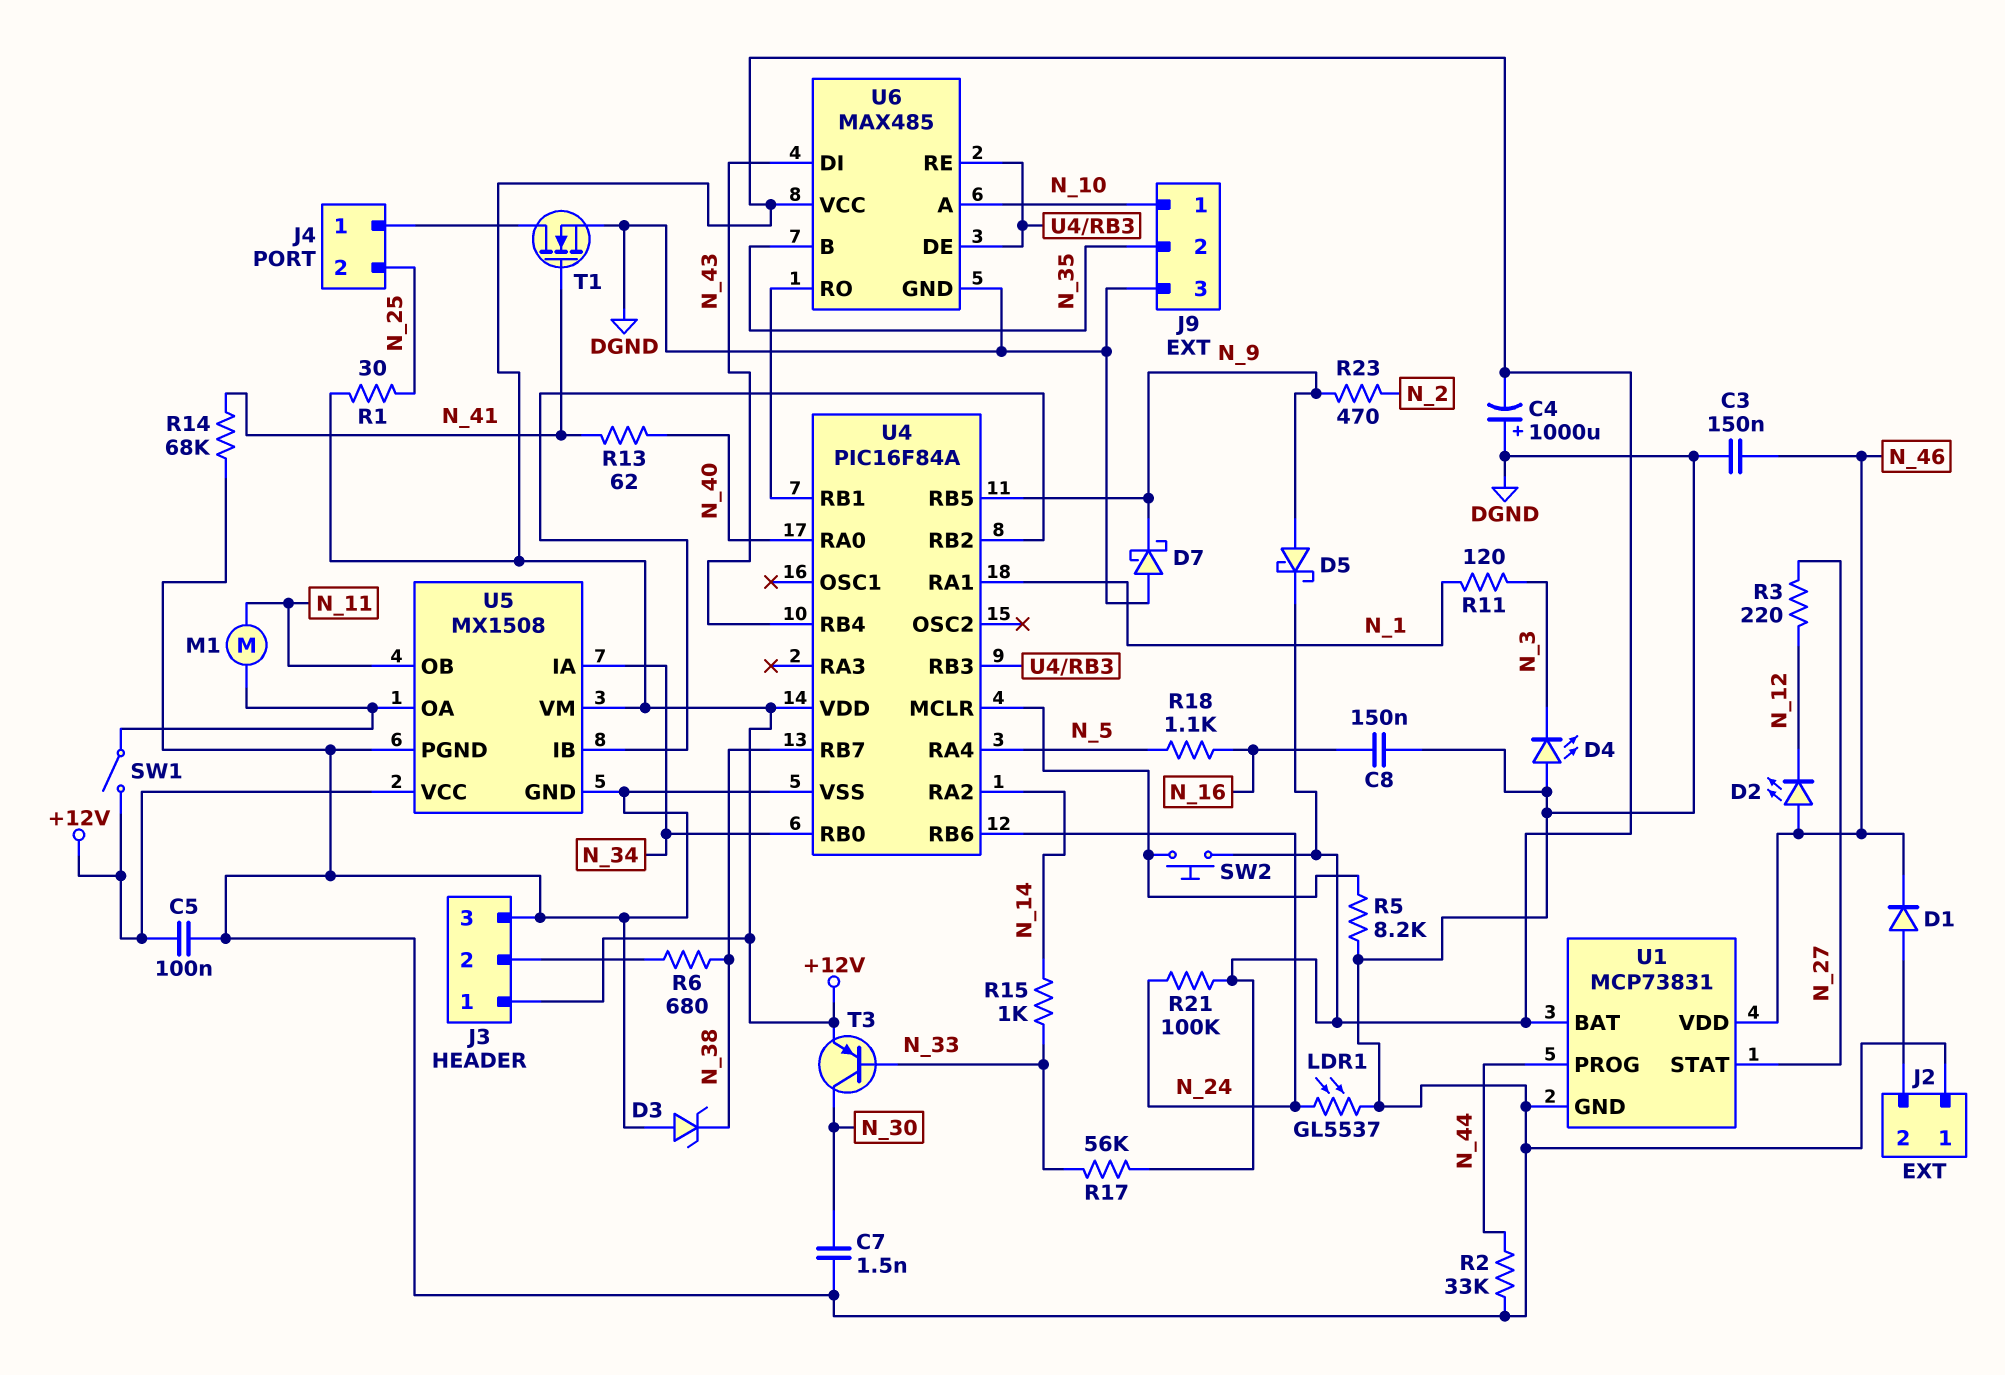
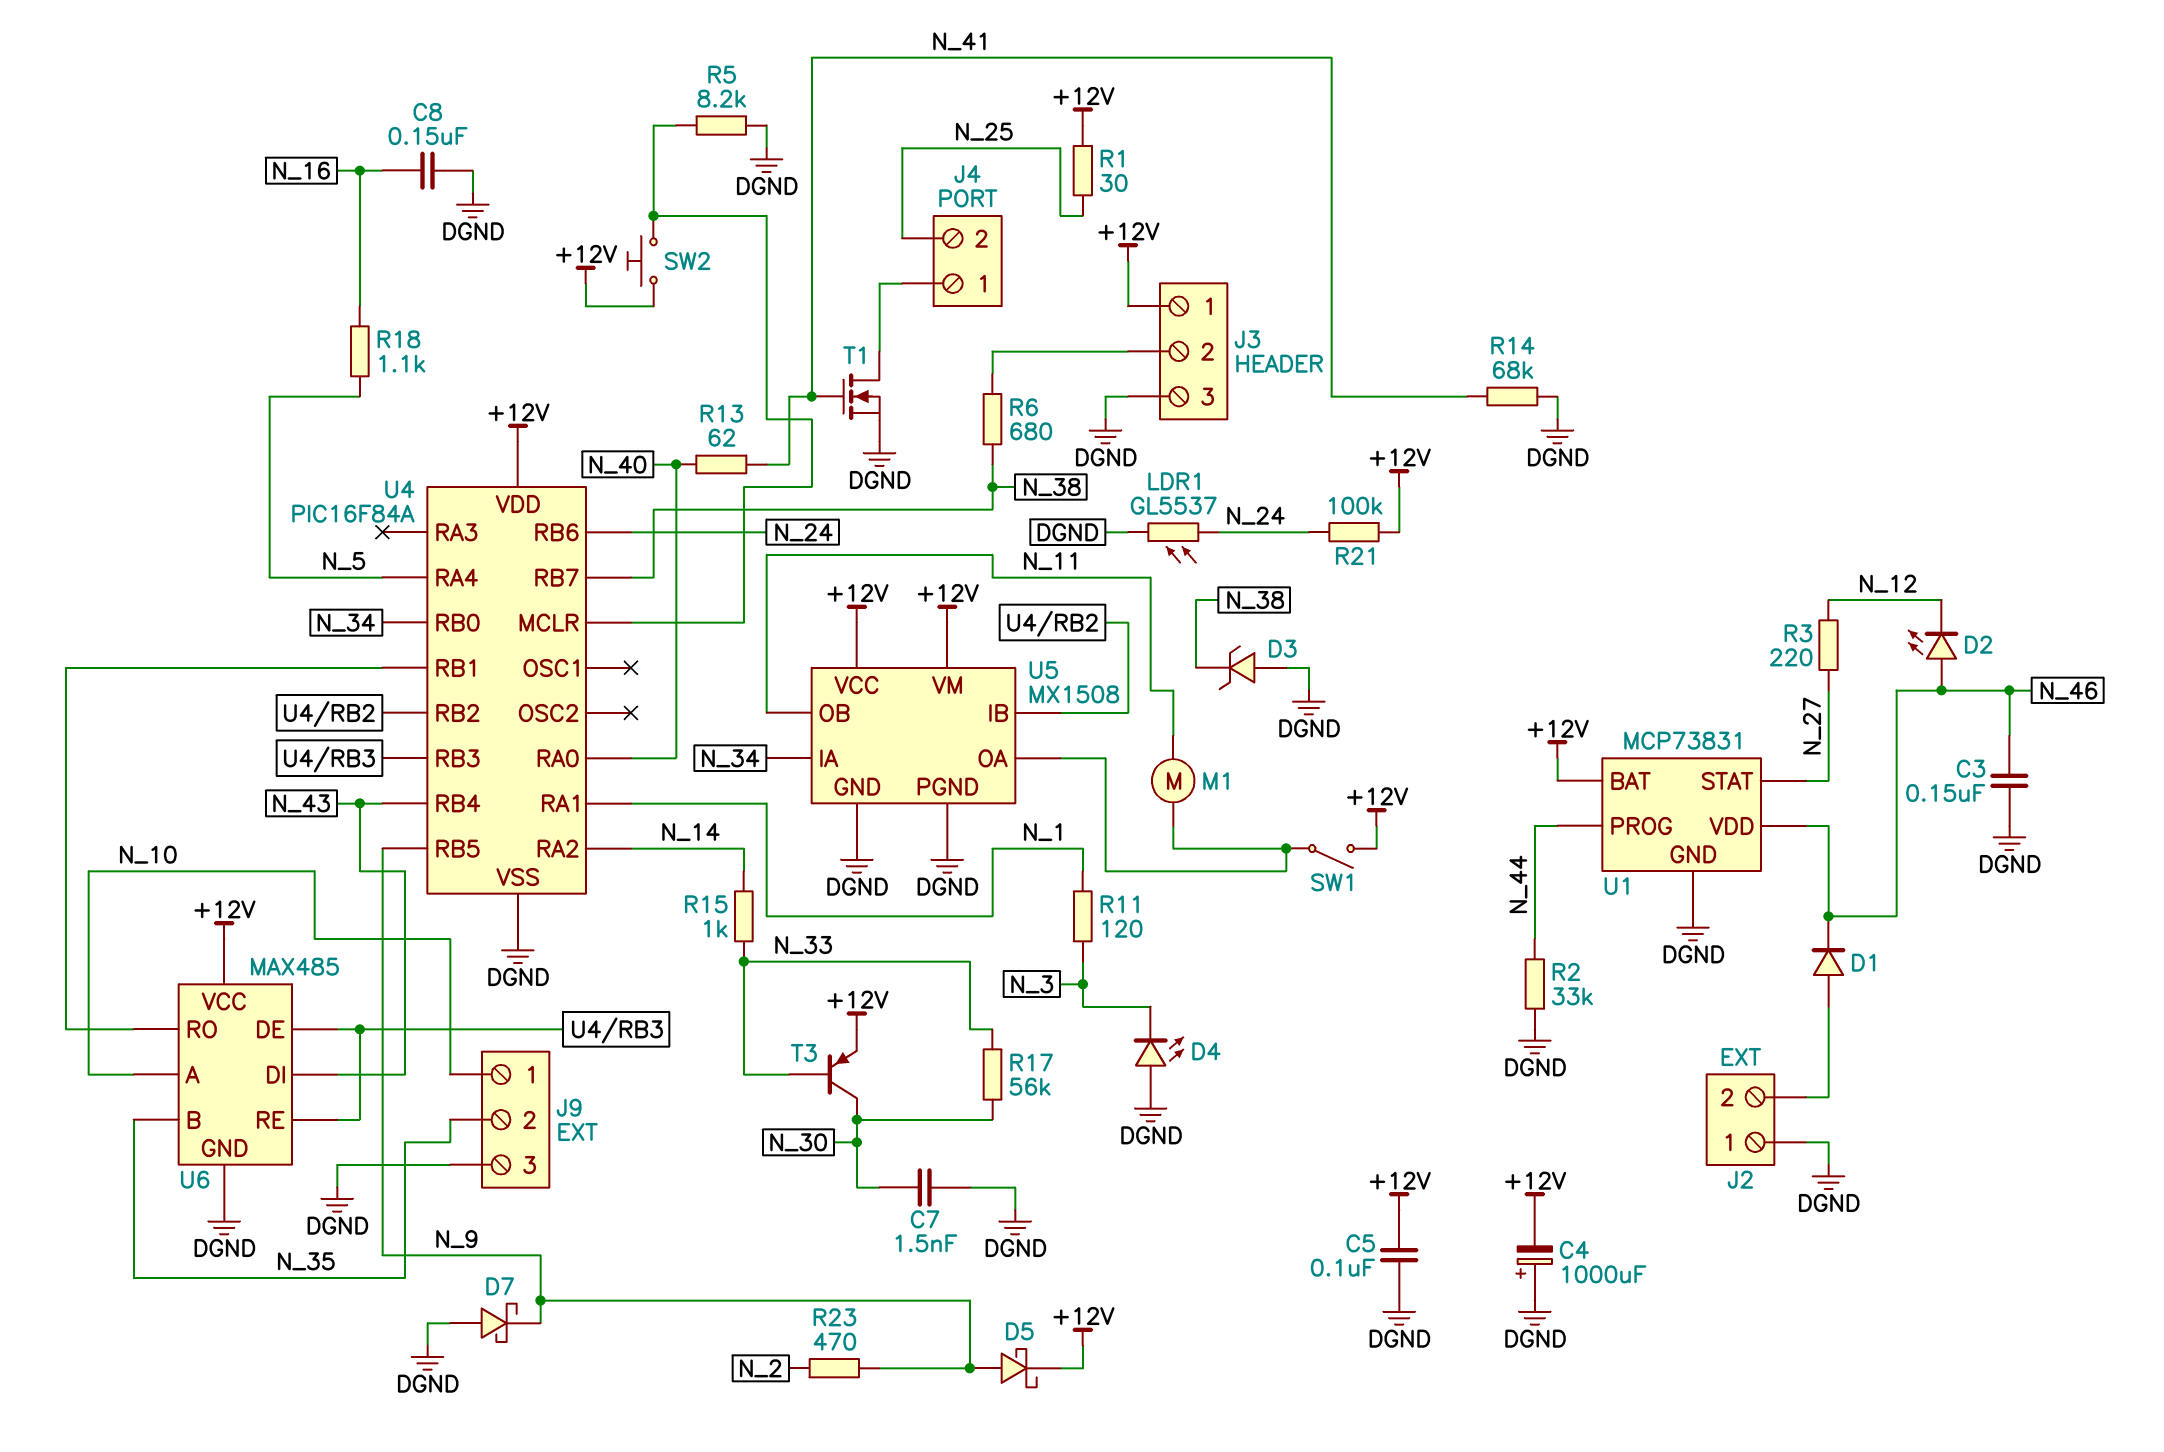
R17: 56k (+12V, N_33) -> 56k (N_30, N_33)

